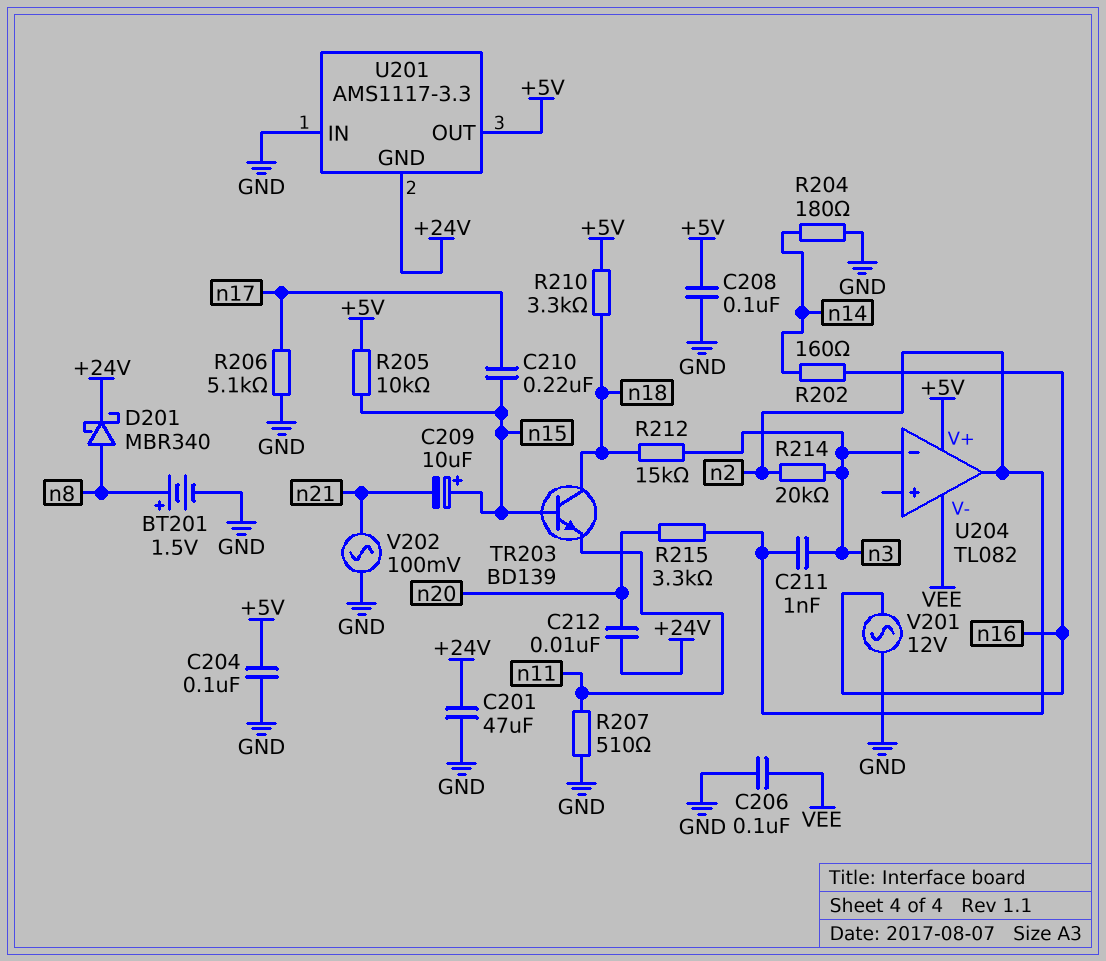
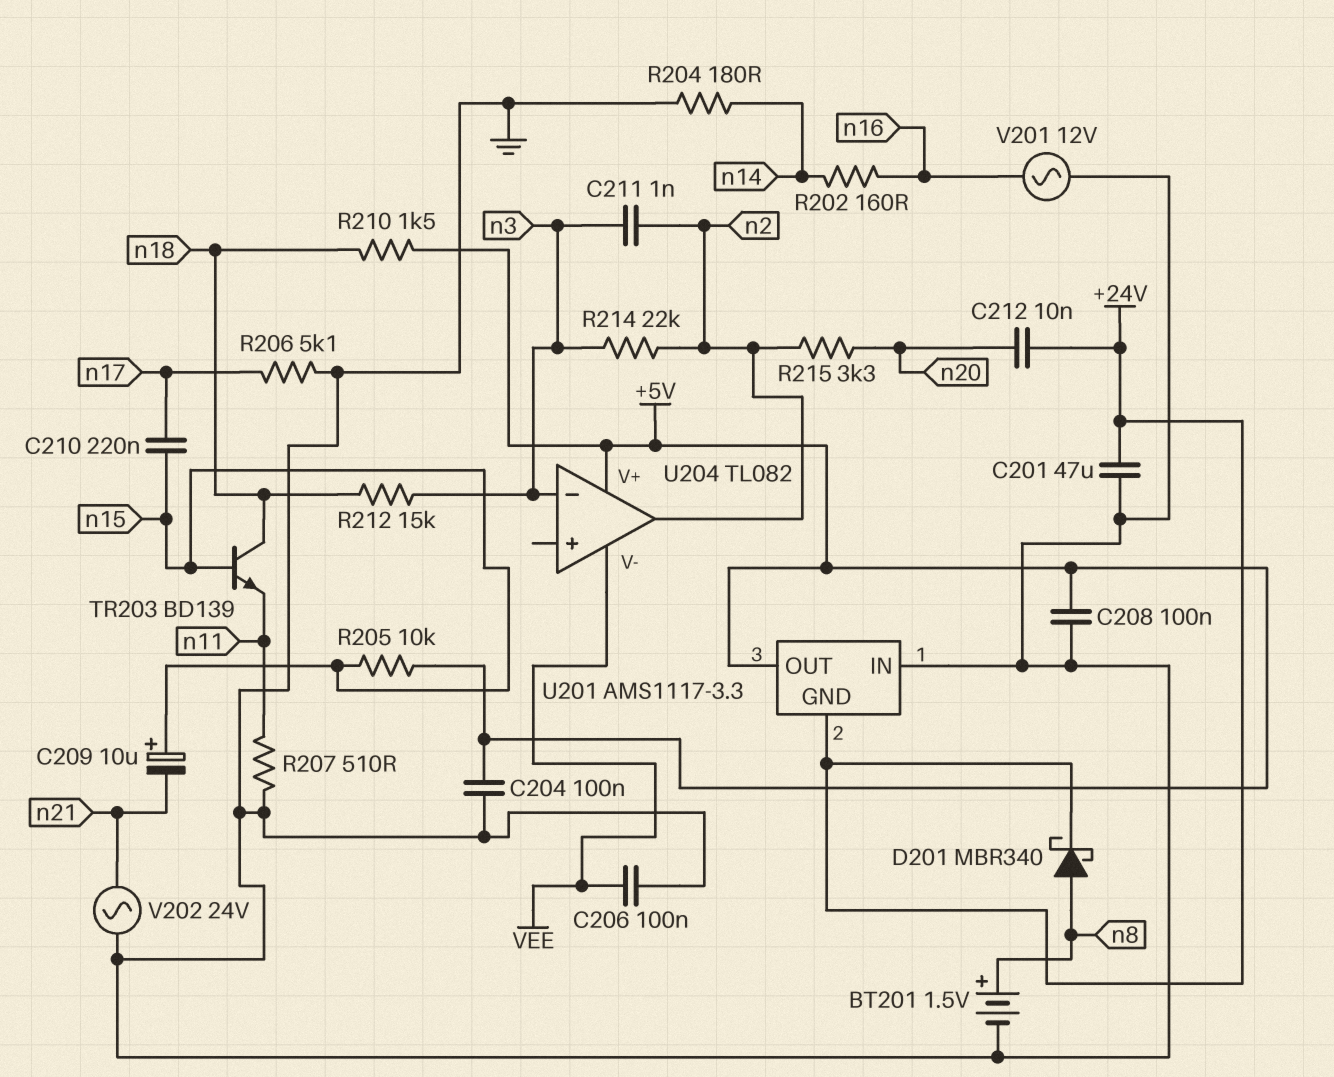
R210: 3.3k (+5V, n18) -> 1.5k (+5V, n18)
R214: 20k (n2, n3) -> 22k (n2, n3)
V202: AC 100mV (GND, n21) -> AC 24V (GND, n21)

